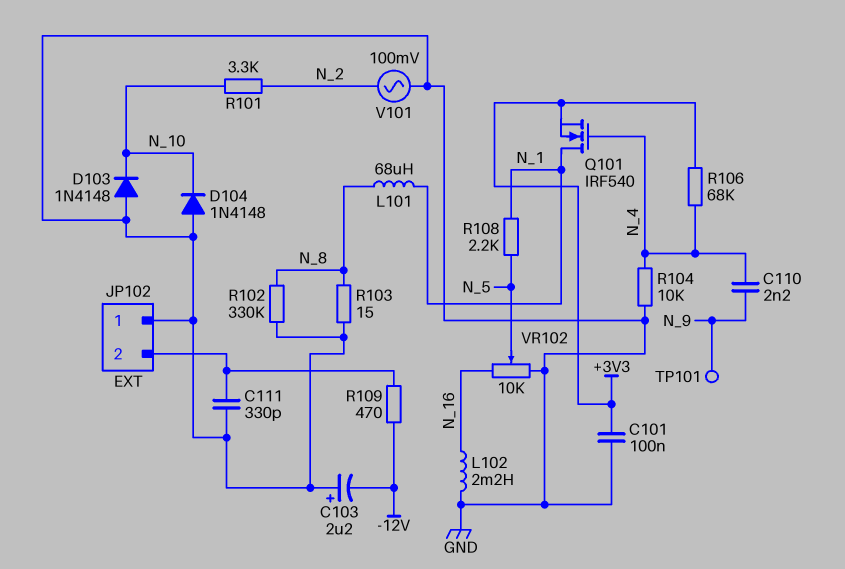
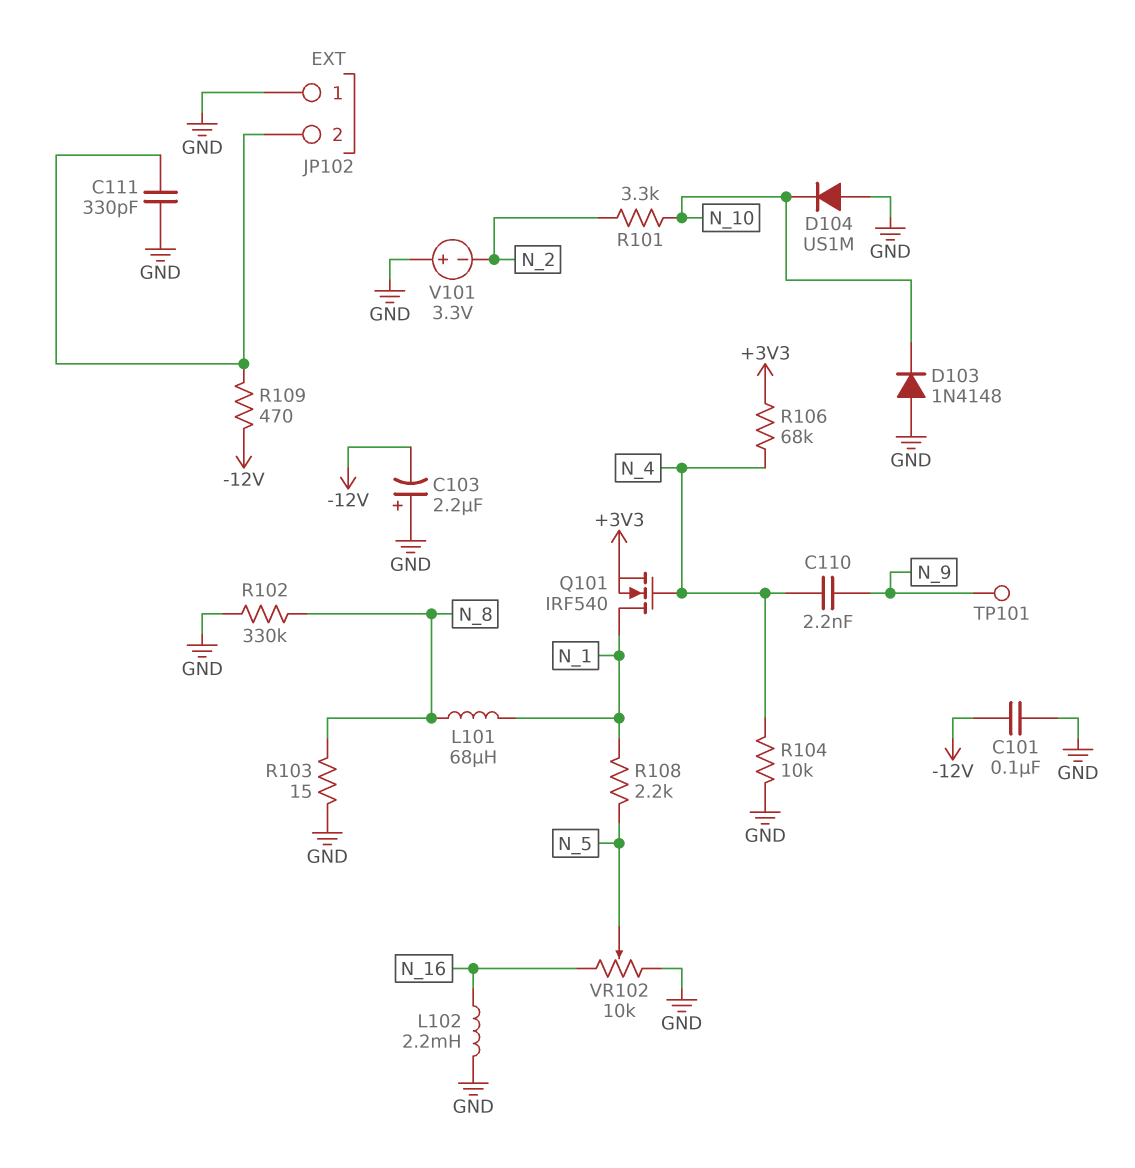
C101: 100nF (+3V3, GND) -> 100nF (-12V, GND)
D104: diode 1N4148 (A GND, K N_10) -> diode US1M (A GND, K N_10)
V101: AC 100mV (GND, N_2) -> 3.3V (plus GND, minus N_2)

